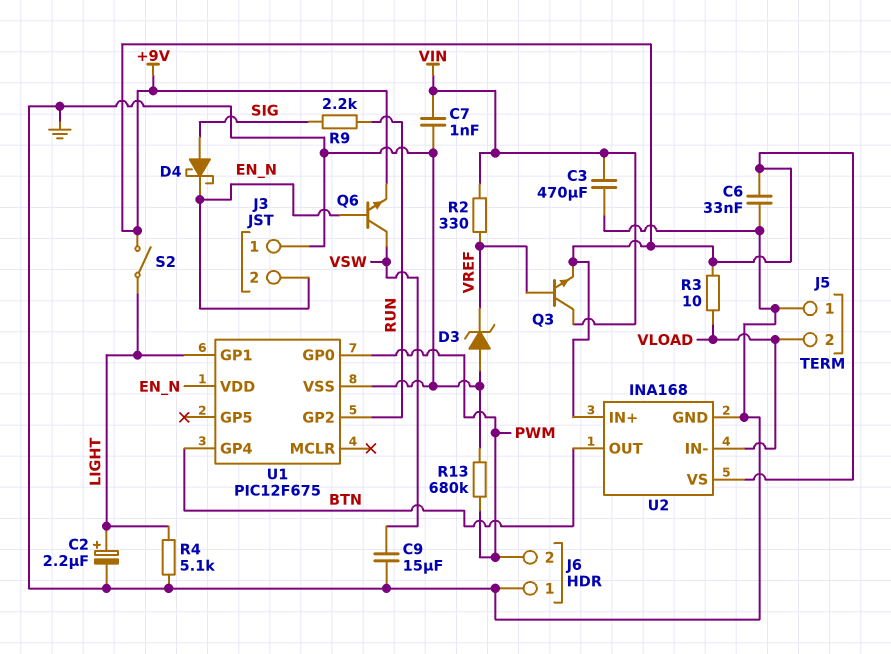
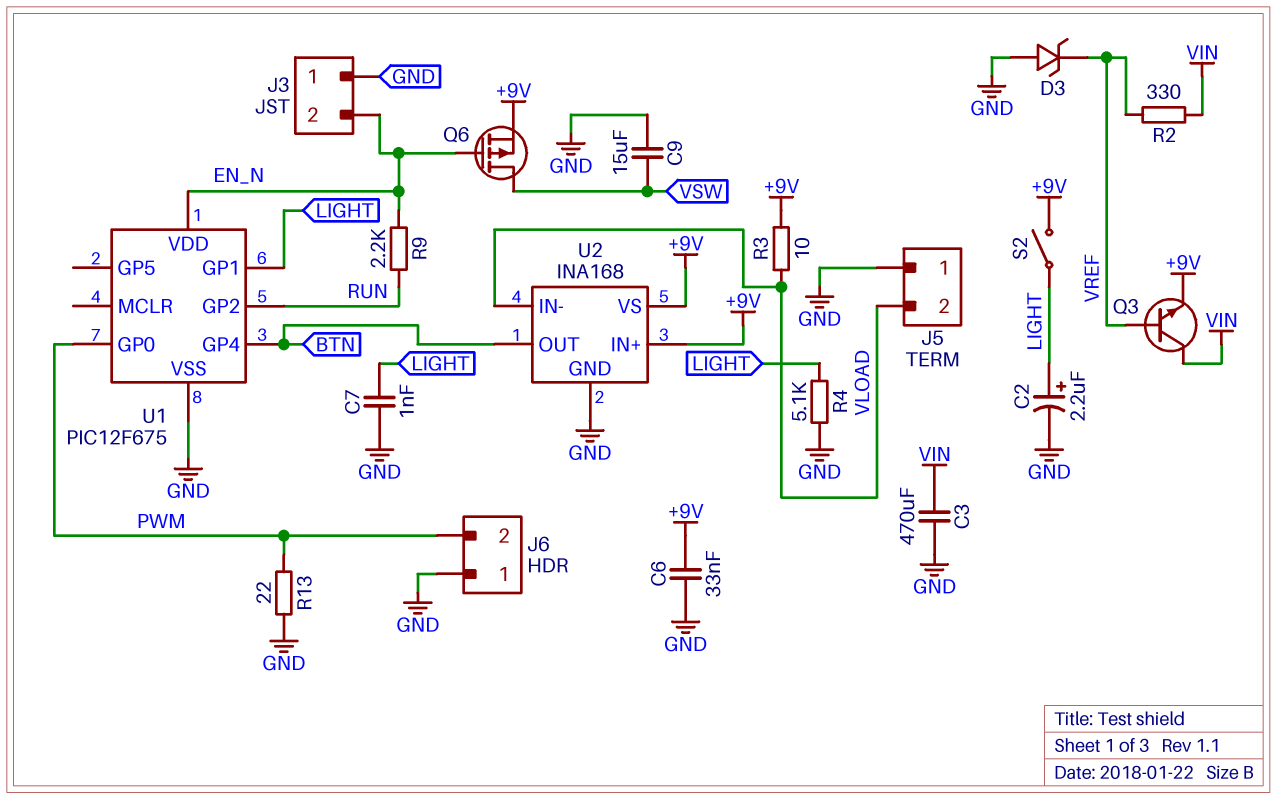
C7: 1nF (GND, VIN) -> 1nF (GND, LIGHT)
D4: schottky (A SIG, K EN_N) -> none
Q6: NPN (B EN_N, C VSW, E +9V) -> PMOS (G EN_N, D VSW, S +9V)
R9: 2.2k (RUN, SIG) -> 2.2k (EN_N, RUN)
R13: 680k (GND, PWM) -> 22 (GND, PWM)

